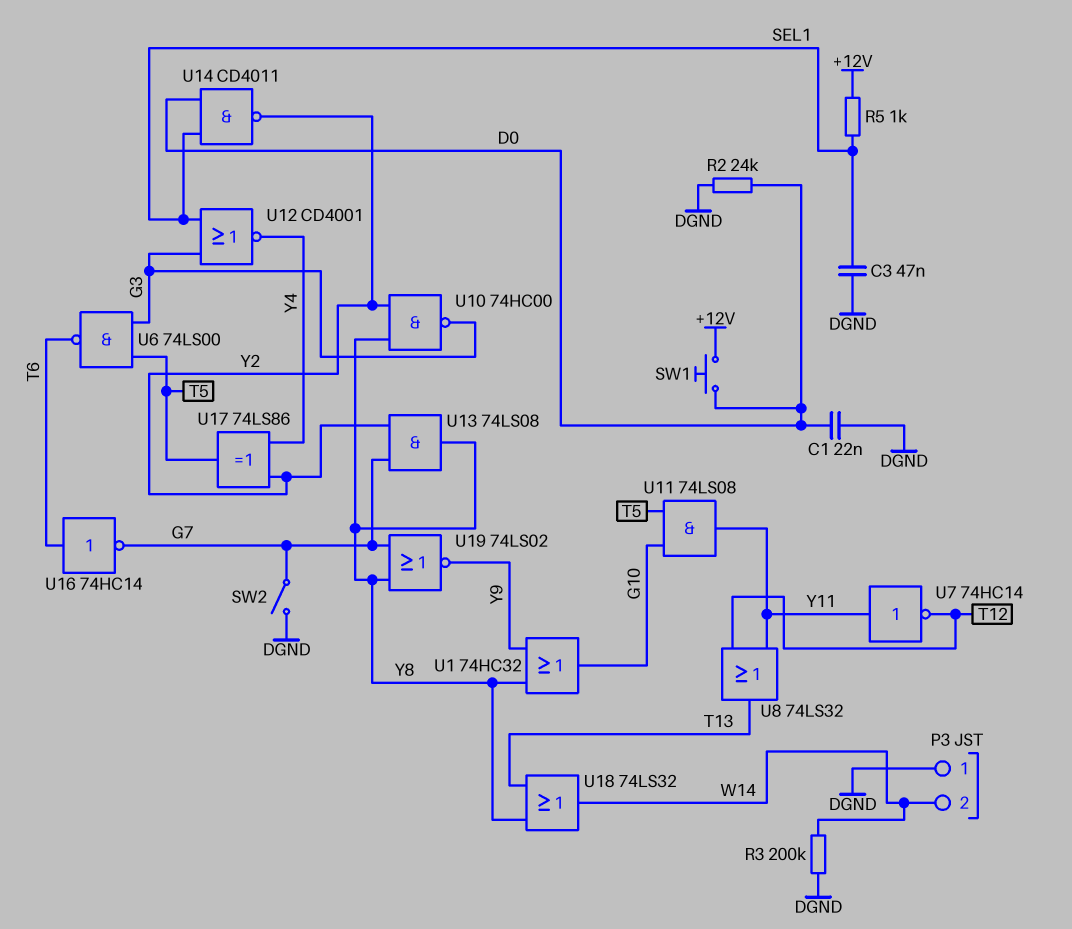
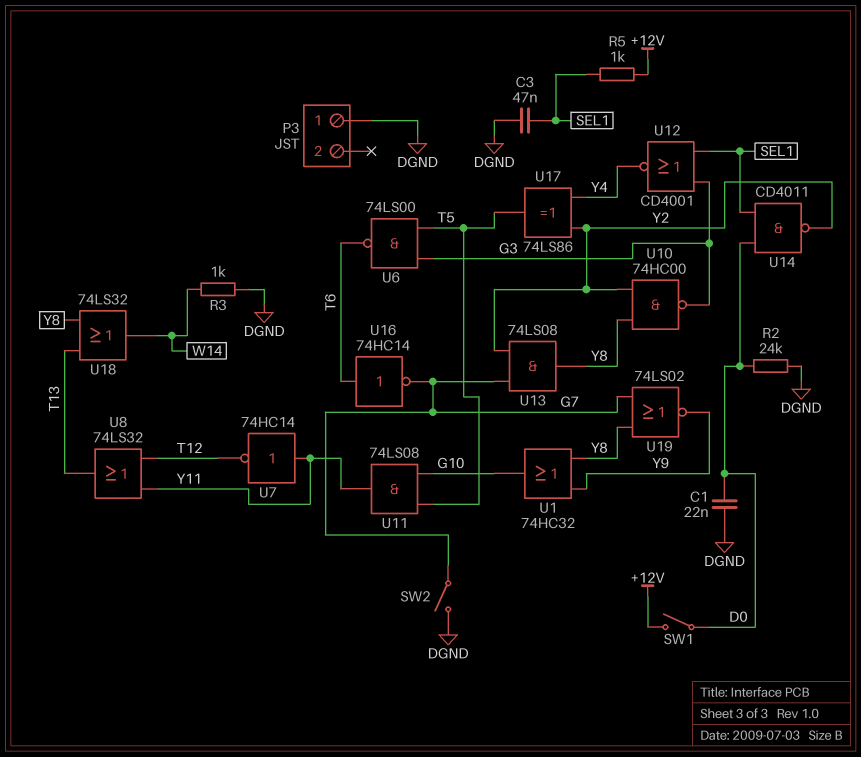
P3 pin 2: W14 -> none
R3: 200k (DGND, W14) -> 1k (DGND, W14)
SW1: button (+12V, D0) -> switch (+12V, D0)

